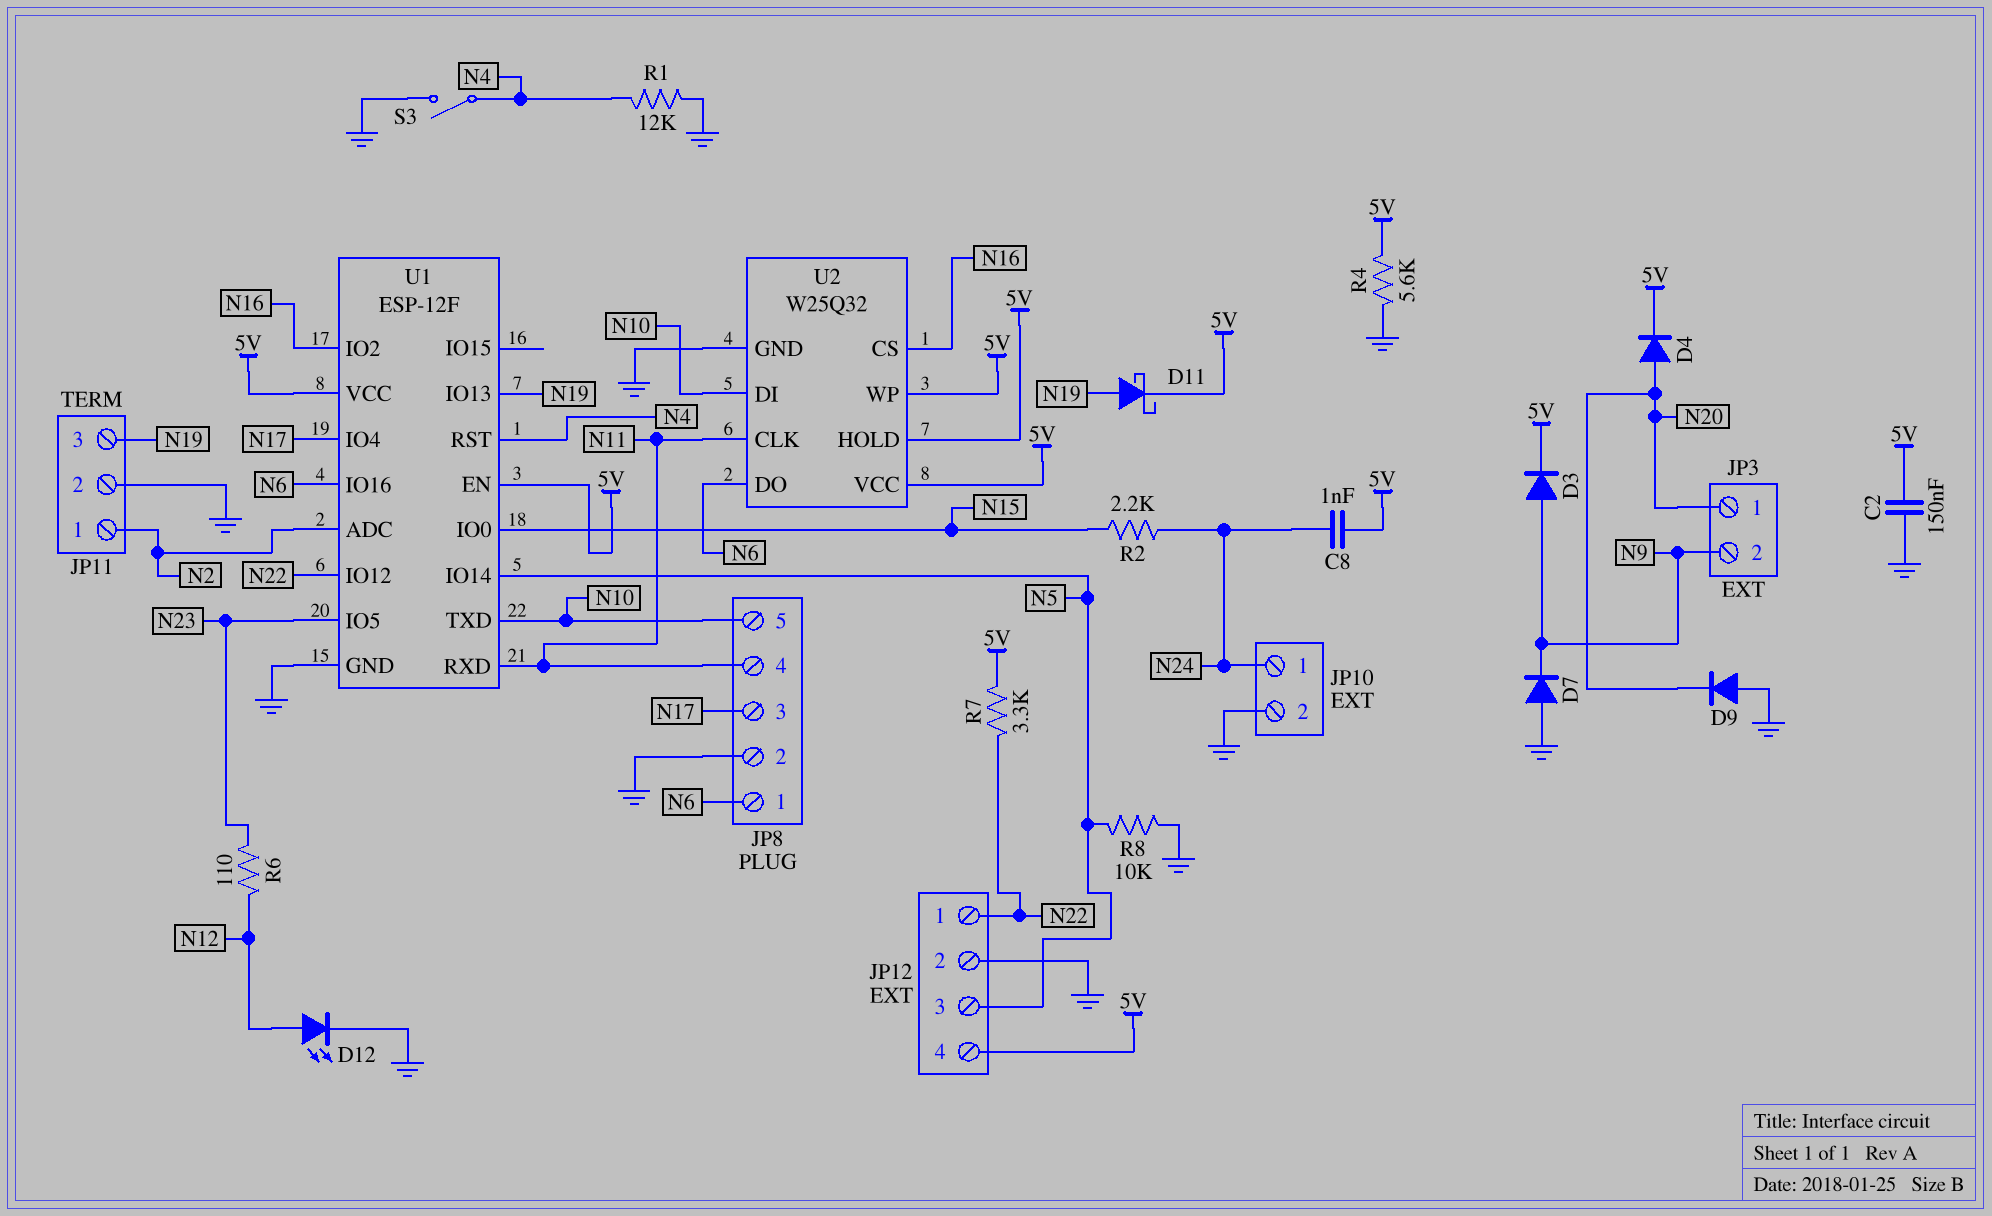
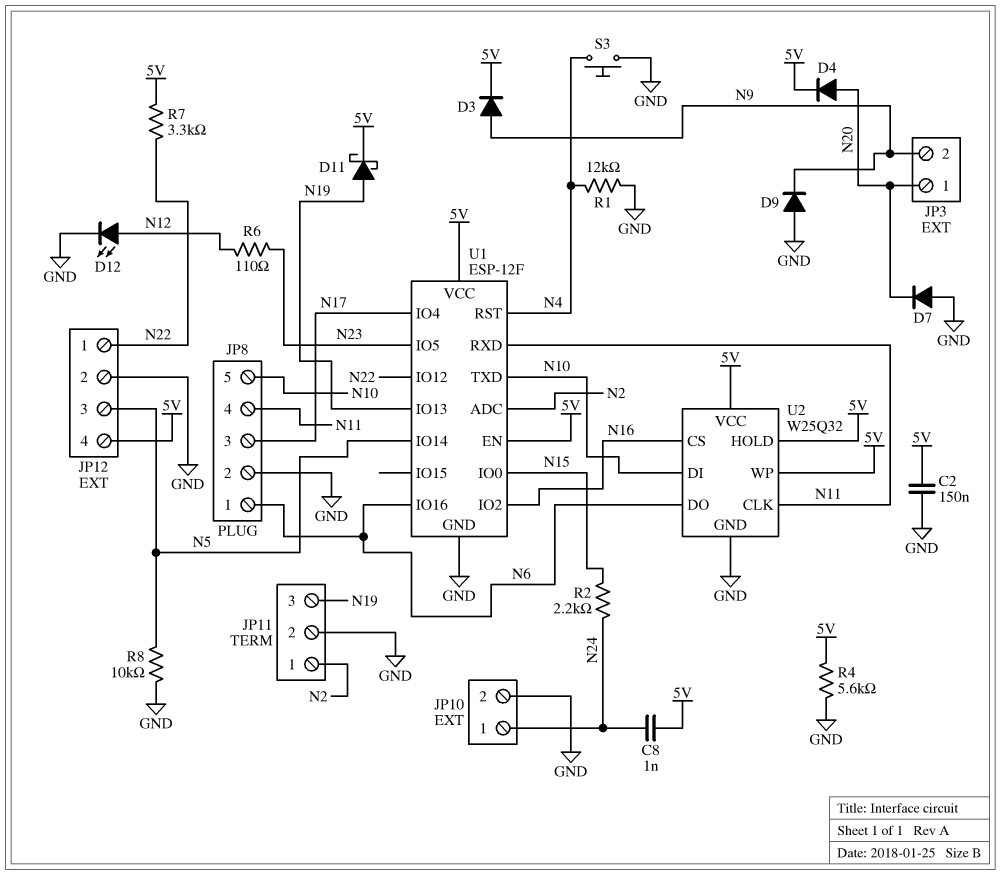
D7: diode (A GND, K N9) -> diode (A GND, K N20)
D9: diode (A GND, K N20) -> diode (A GND, K N9)
S3: switch (GND, N4) -> button (GND, N4)

